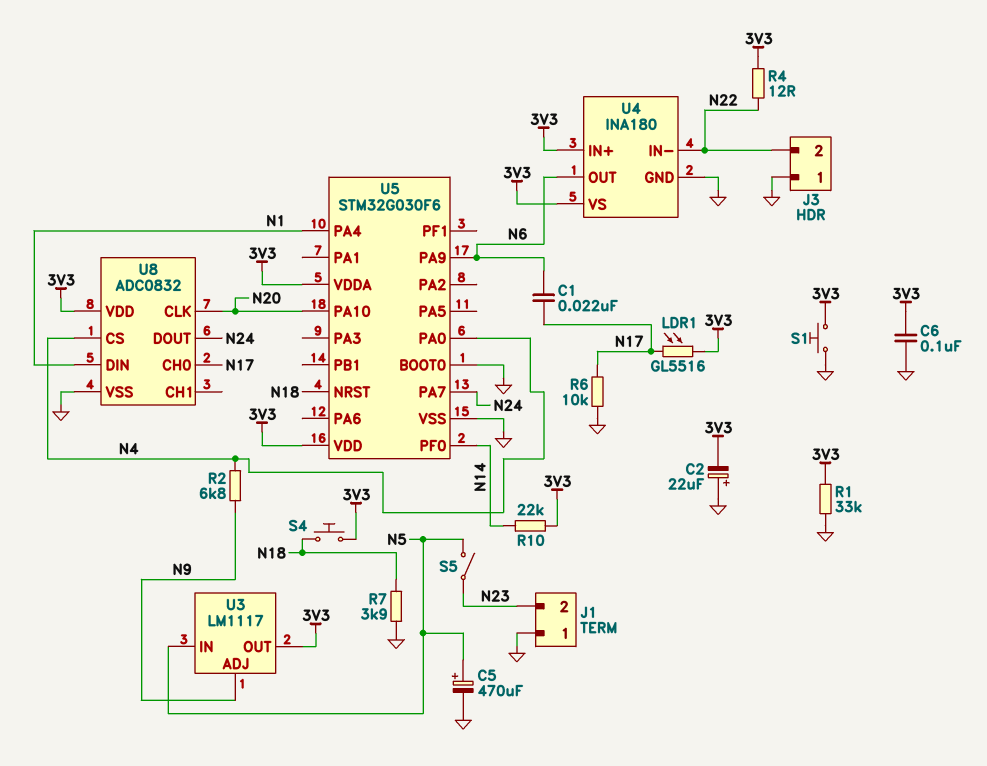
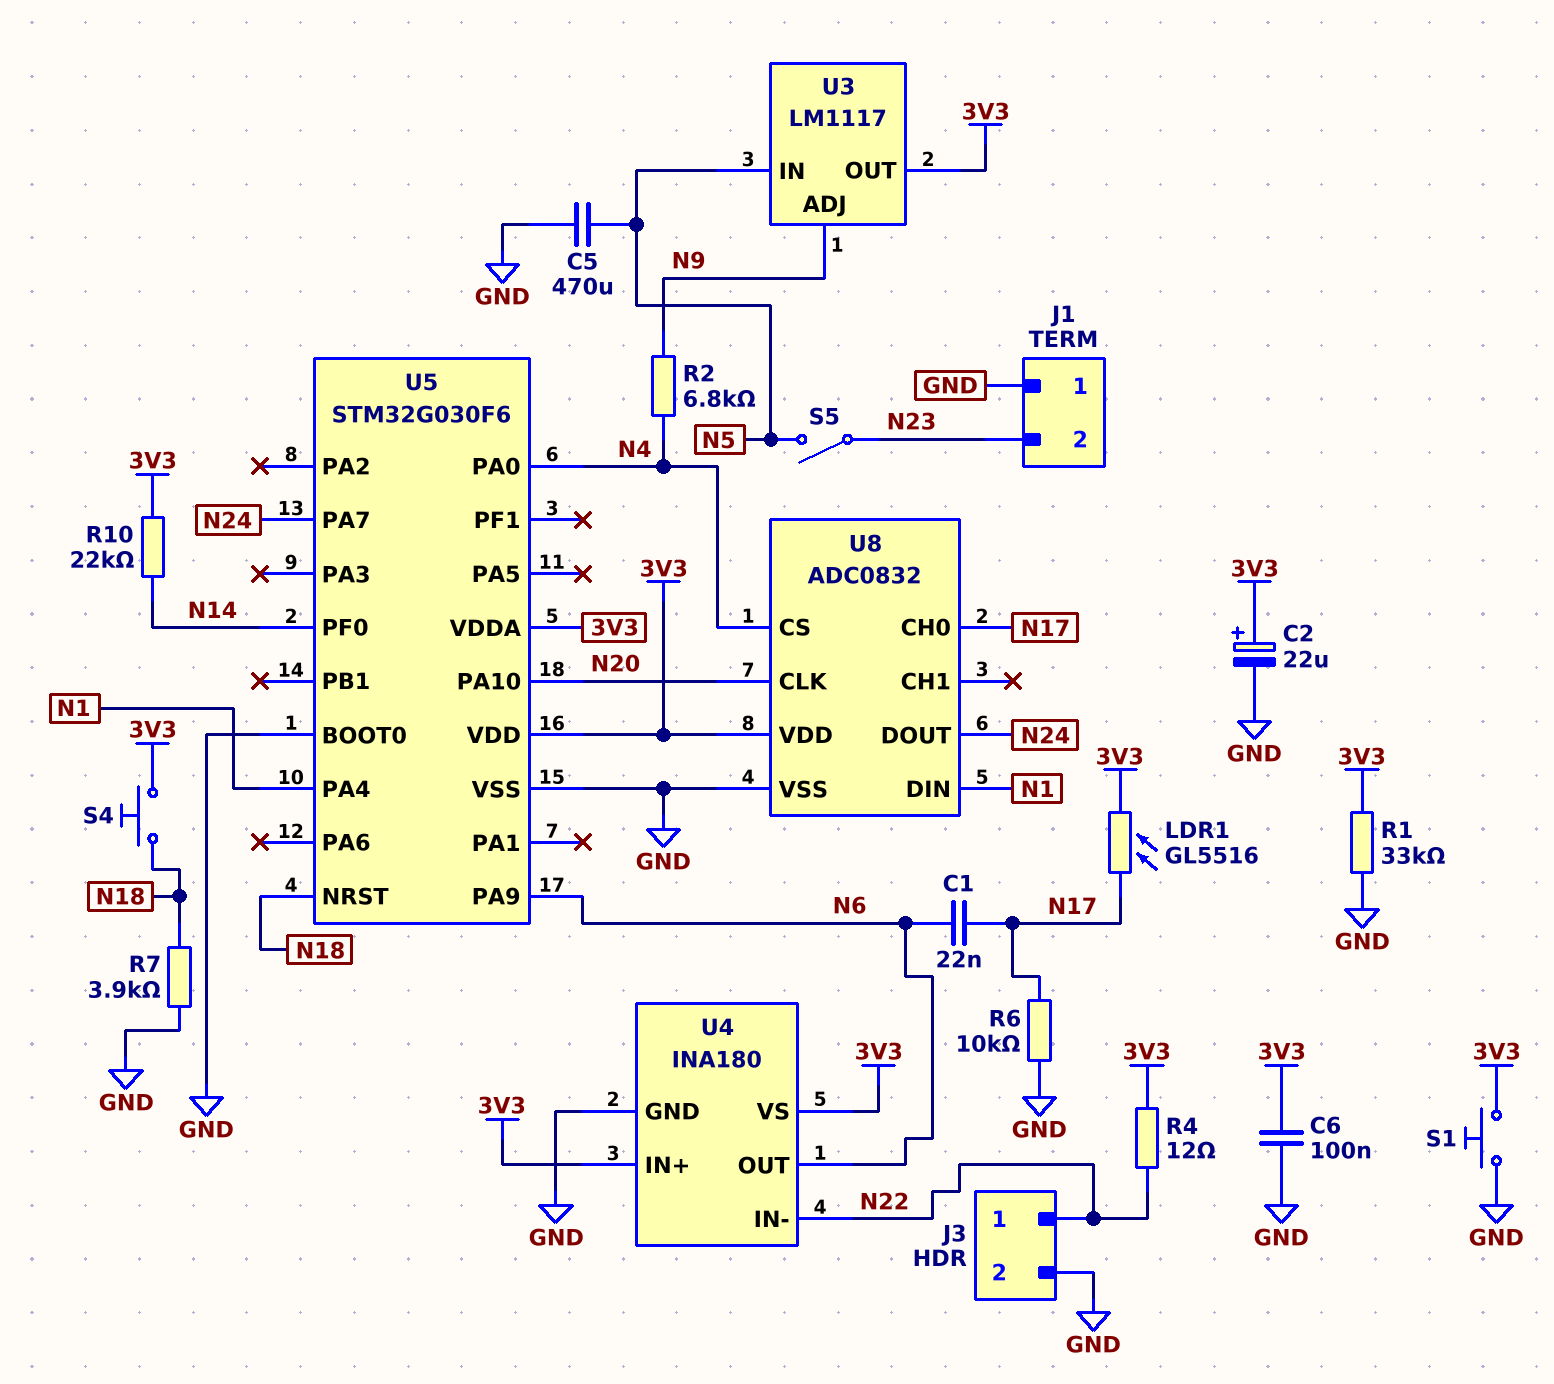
C2: 22uF (plus GND, minus 3V3) -> 22uF (plus 3V3, minus GND)
C5: 470uF (plus N5, minus GND) -> 470uF (GND, N5)
J3 pin 1: GND -> N22
J3 pin 2: N22 -> GND

